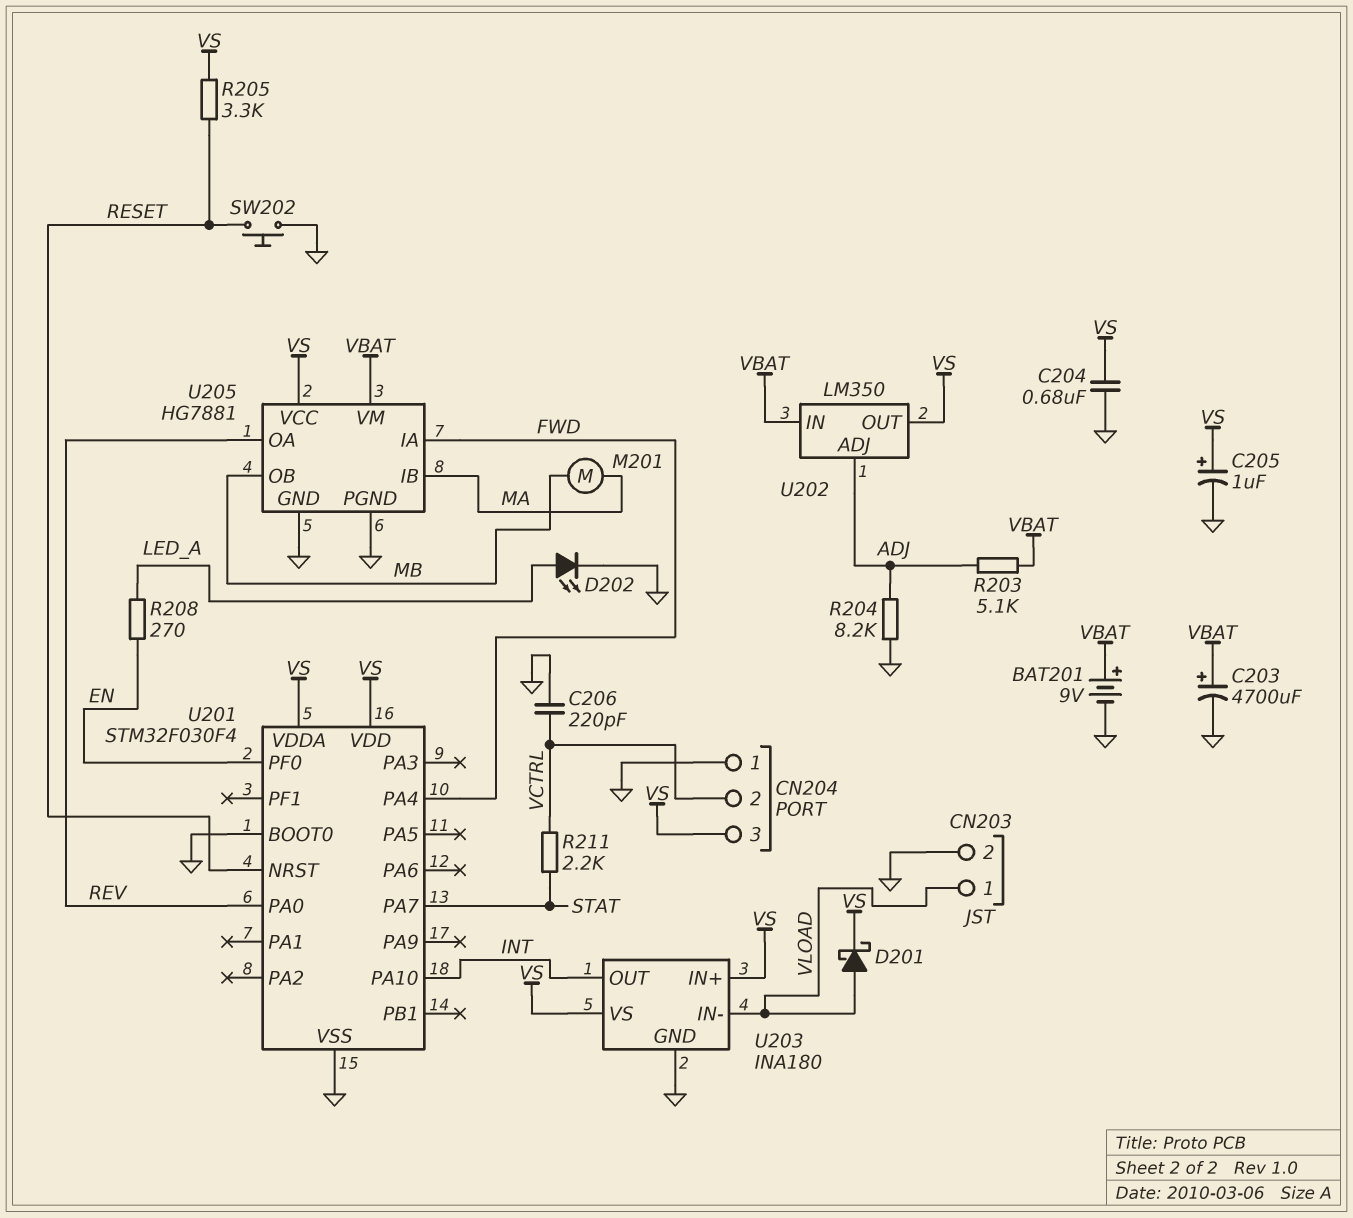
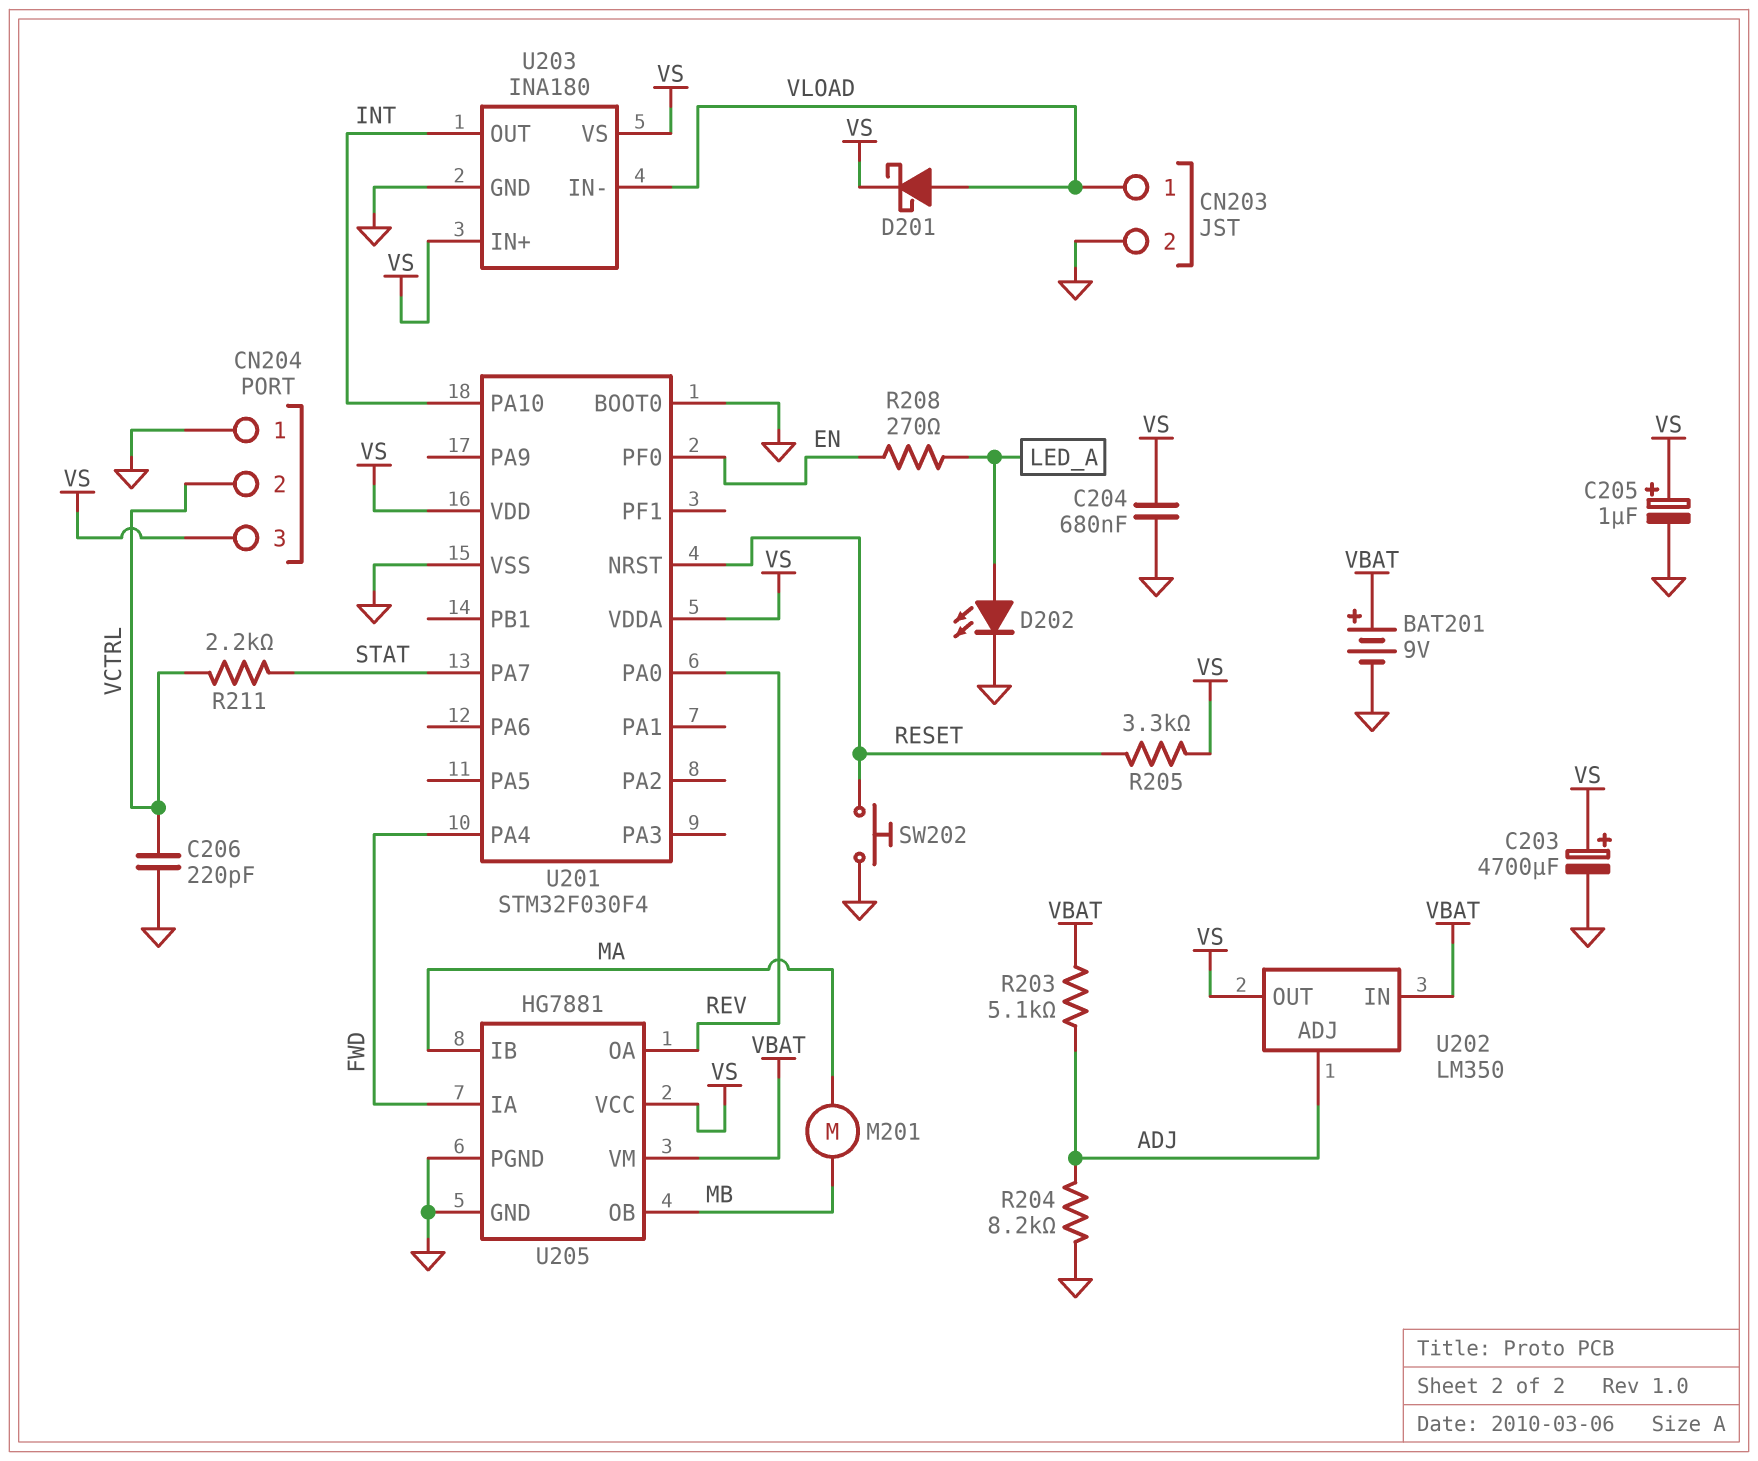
C203: 4700uF (plus VBAT, minus GND) -> 4700uF (plus VS, minus GND)

